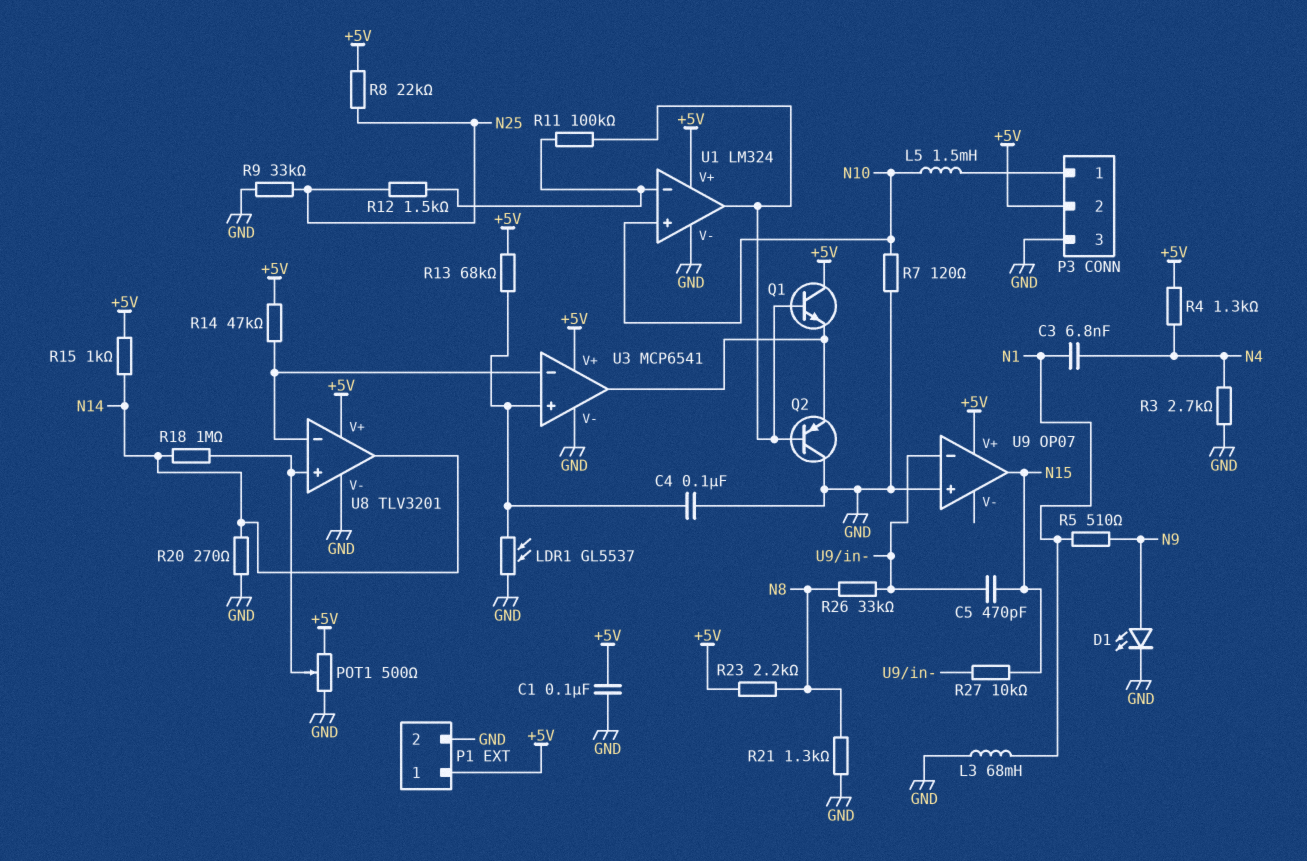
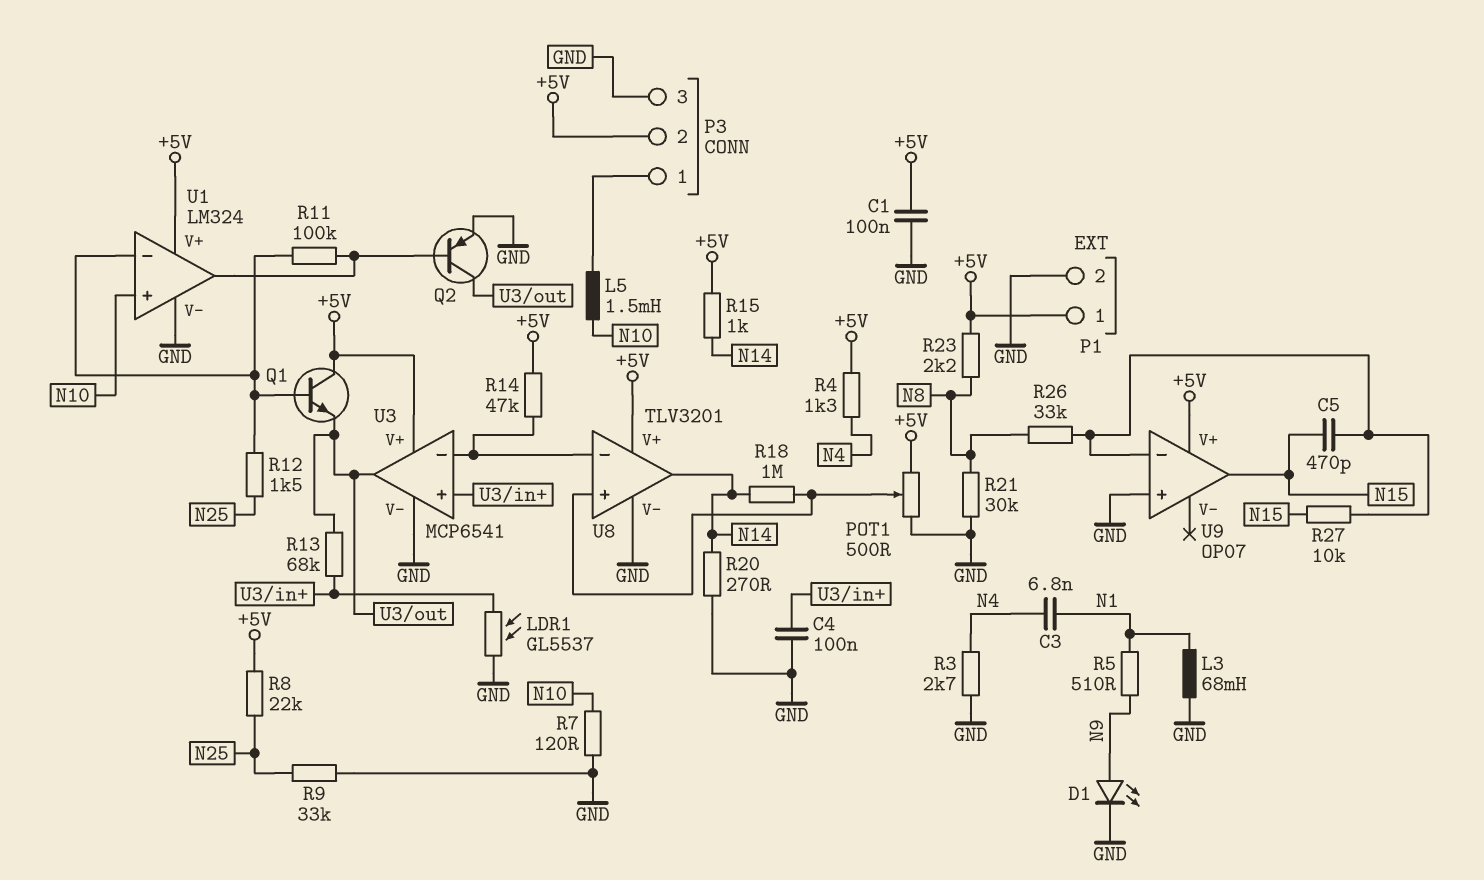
Q1: NPN (B U1/out, C +5V, E U3/out) -> NPN (B U1/in-, C +5V, E U3/out)
Q2: PNP (B U1/out, C GND, E U3/out) -> PNP (B U1/out, C U3/out, E GND)
R13: 68k (+5V, U3/in+) -> 68k (U3/in+, U3/out)
R21: 1.3k (GND, N8) -> 30k (GND, N8)

